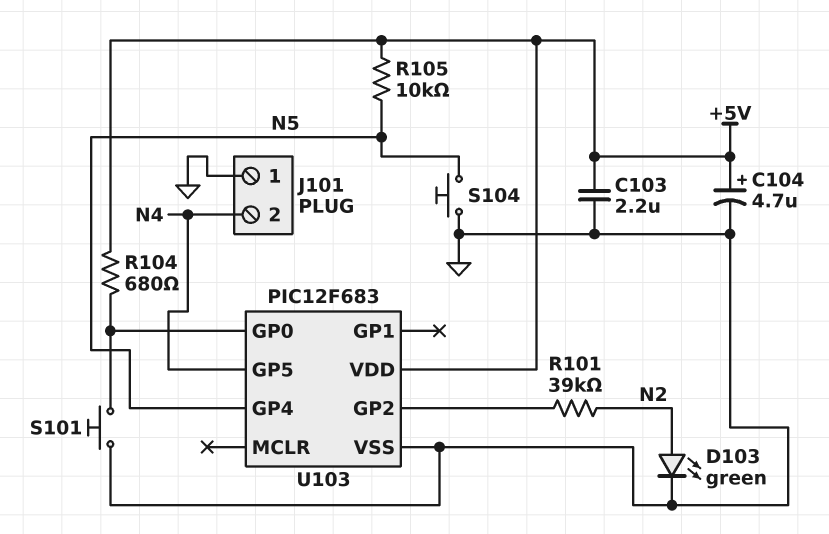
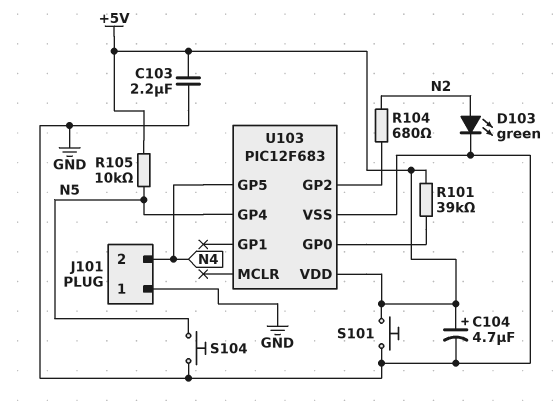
R101: 39k (N2, U103/GP2) -> 39k (+5V, U103/GP0)
R104: 680 (+5V, U103/GP0) -> 680 (N2, U103/GP2)
S101: button (GND, U103/GP0) -> button (+5V, GND)

